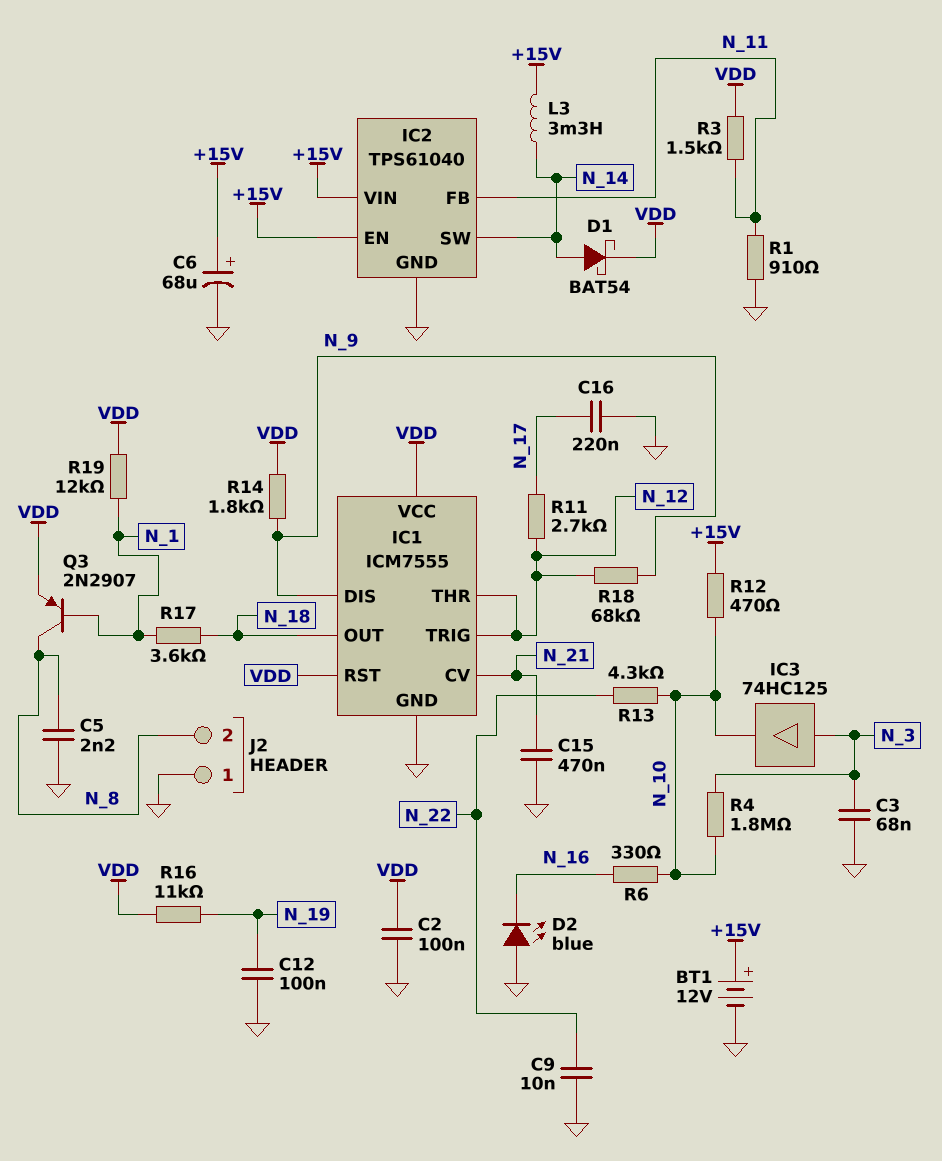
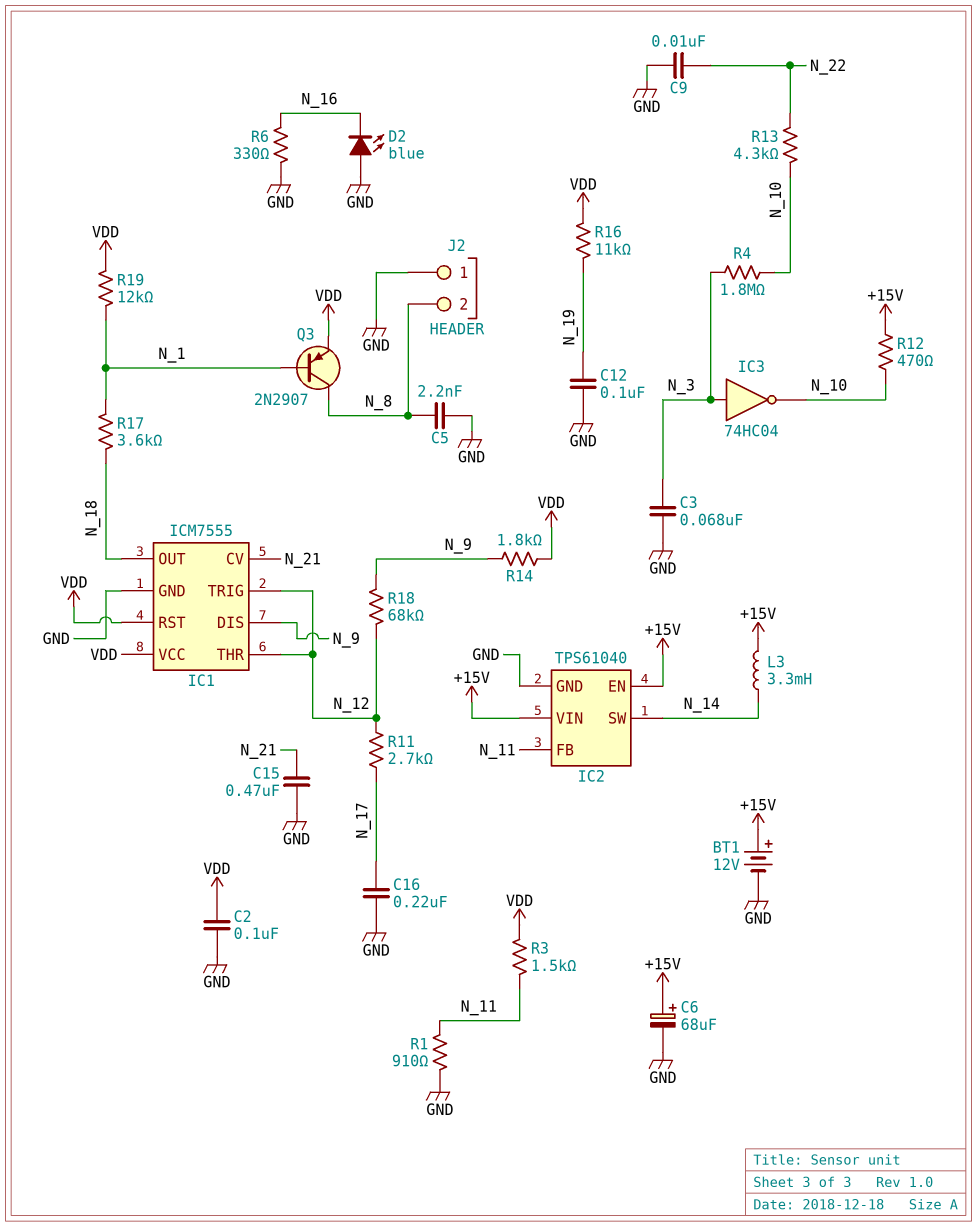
D1: schottky BAT54 (A N_14, K VDD) -> none
IC3: buffer 74HC125 (in N_3, out N_10) -> NOT 74HC04 (in N_3, out N_10)
R6: 330 (N_10, N_16) -> 330 (GND, N_16)

